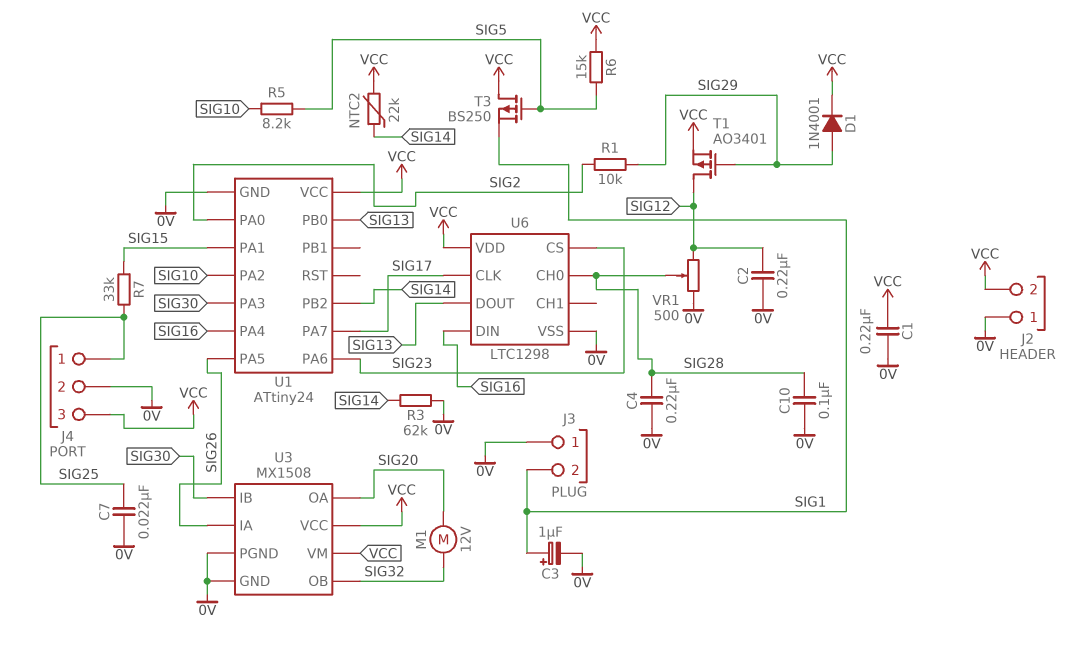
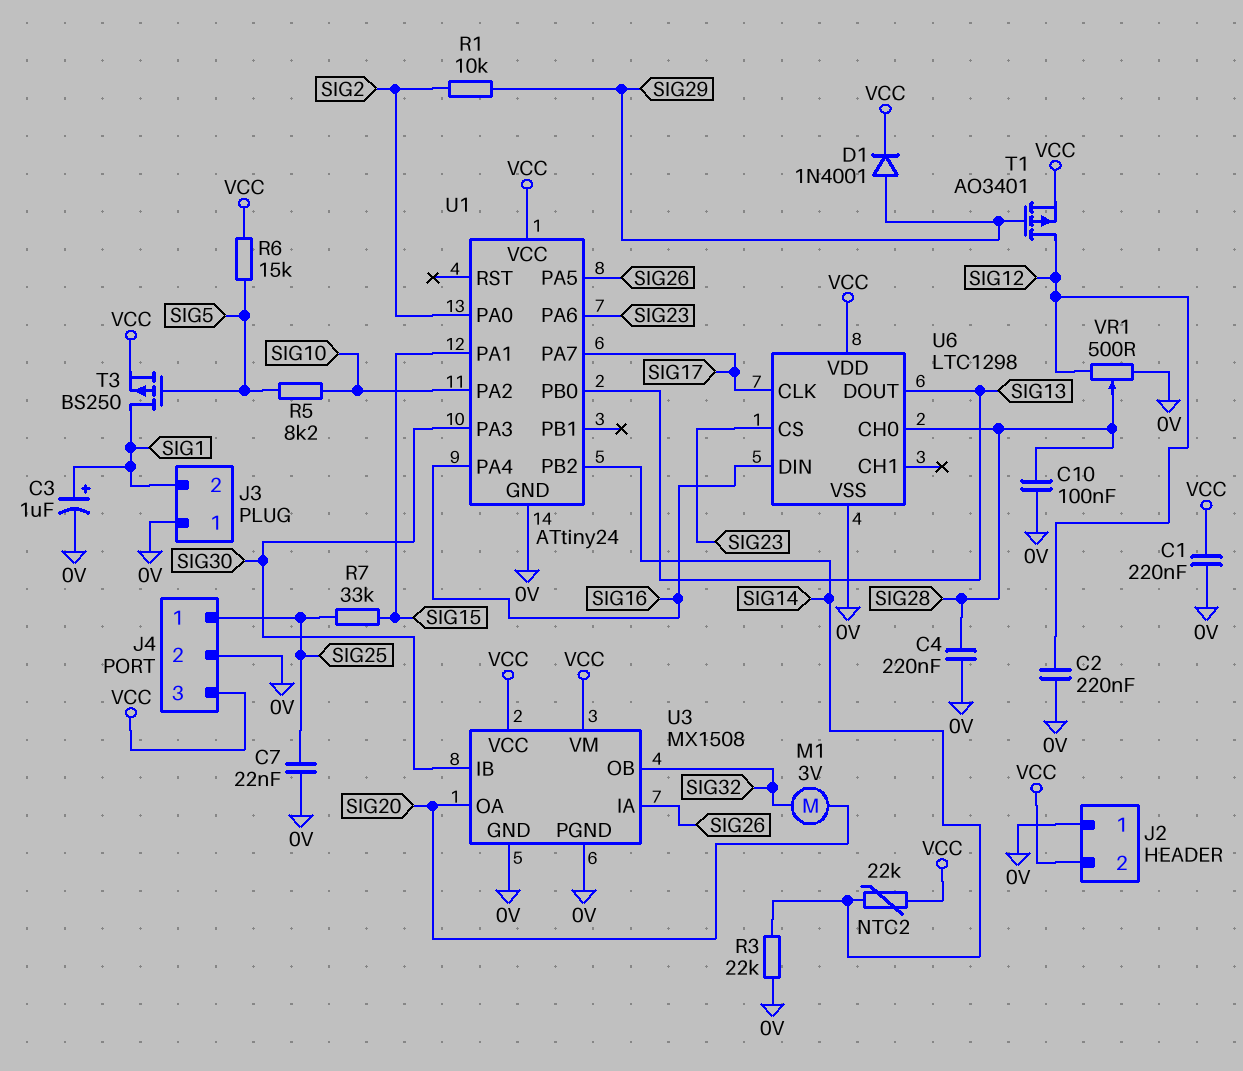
M1: motor 12V (SIG20, SIG32) -> motor 3V (SIG20, SIG32)
R3: 62k (0V, SIG14) -> 22k (0V, SIG14)
T3: PMOS BS250 (G SIG5, D VCC, S SIG1) -> PMOS BS250 (G SIG5, D SIG1, S VCC)

